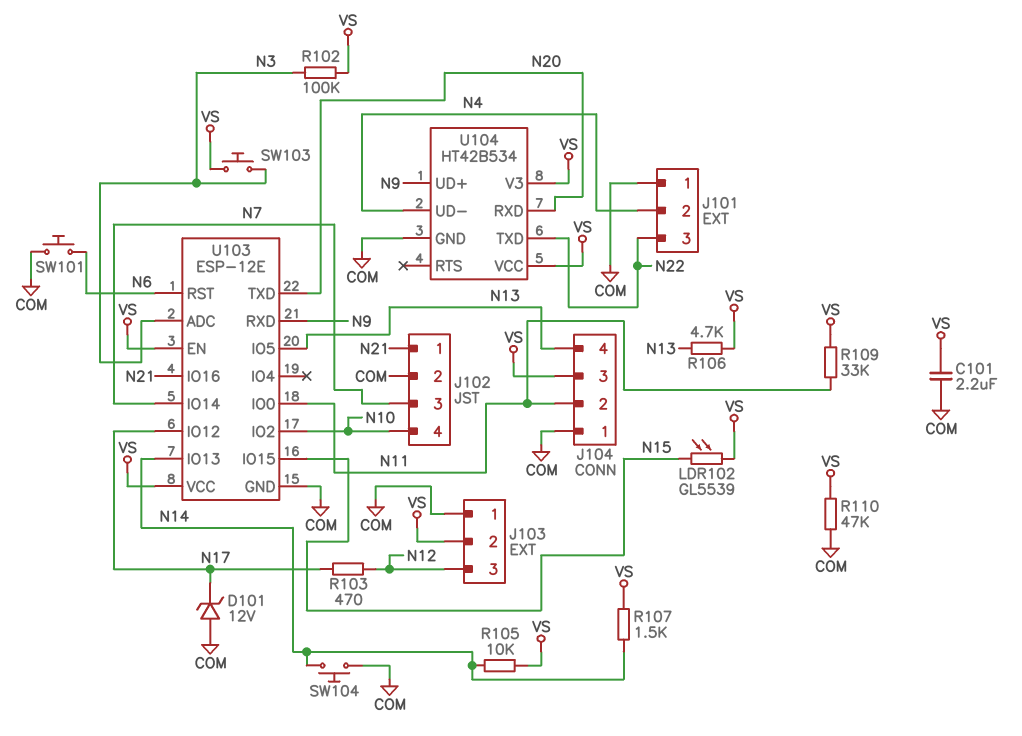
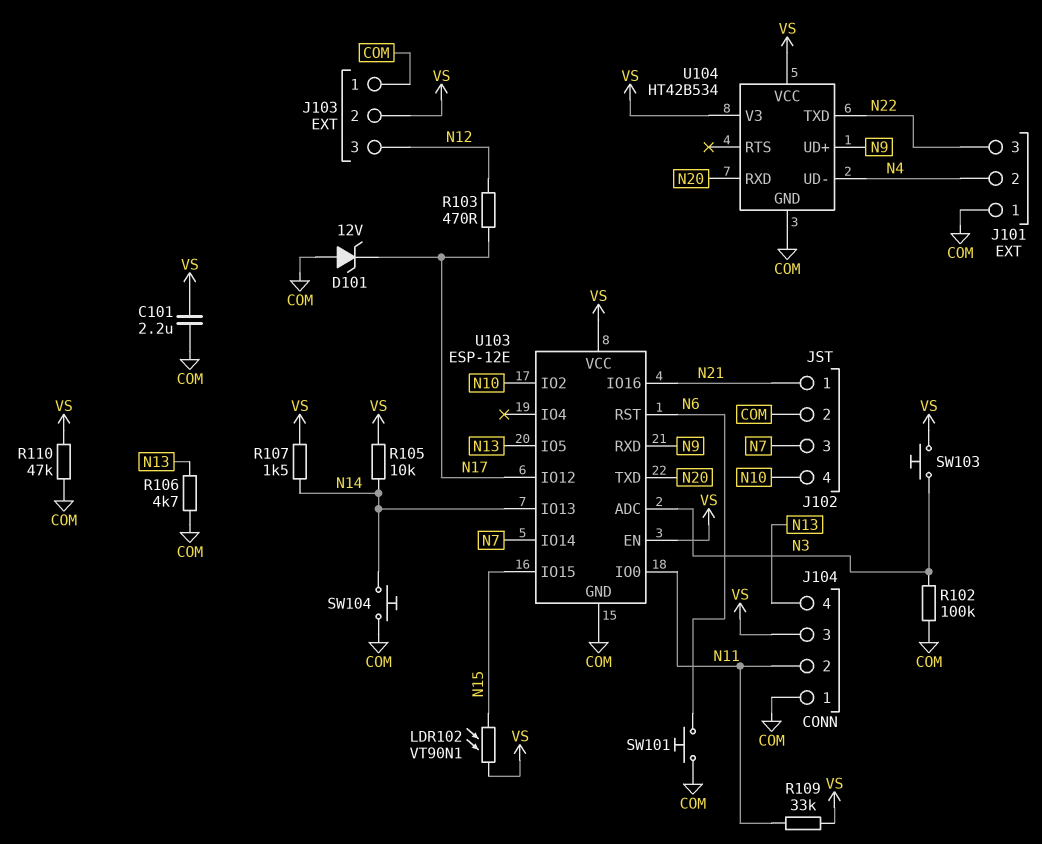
LDR102: GL5539 (N15, VS) -> VT90N1 (N15, VS)
R102: 100k (N3, VS) -> 100k (COM, N3)
R106: 4.7k (N13, VS) -> 4.7k (COM, N13)

